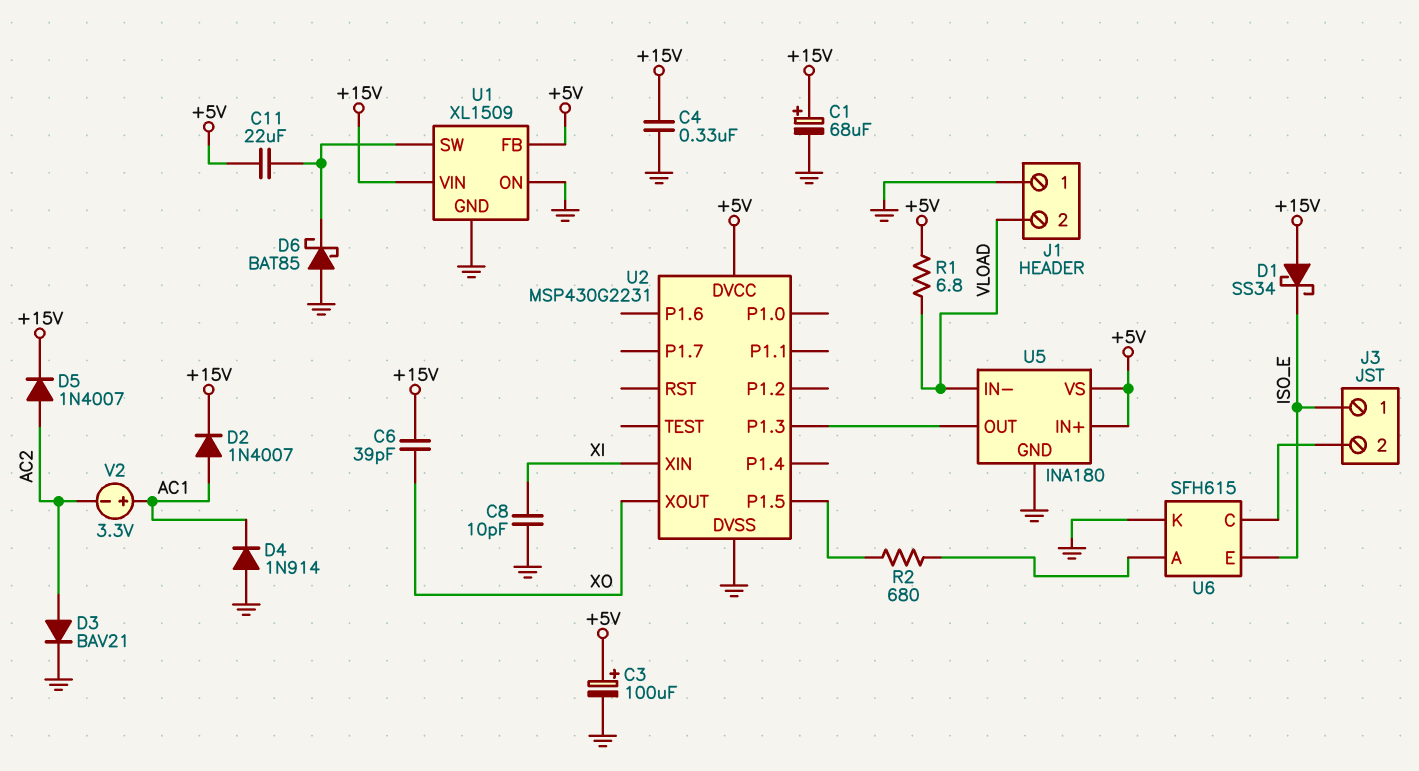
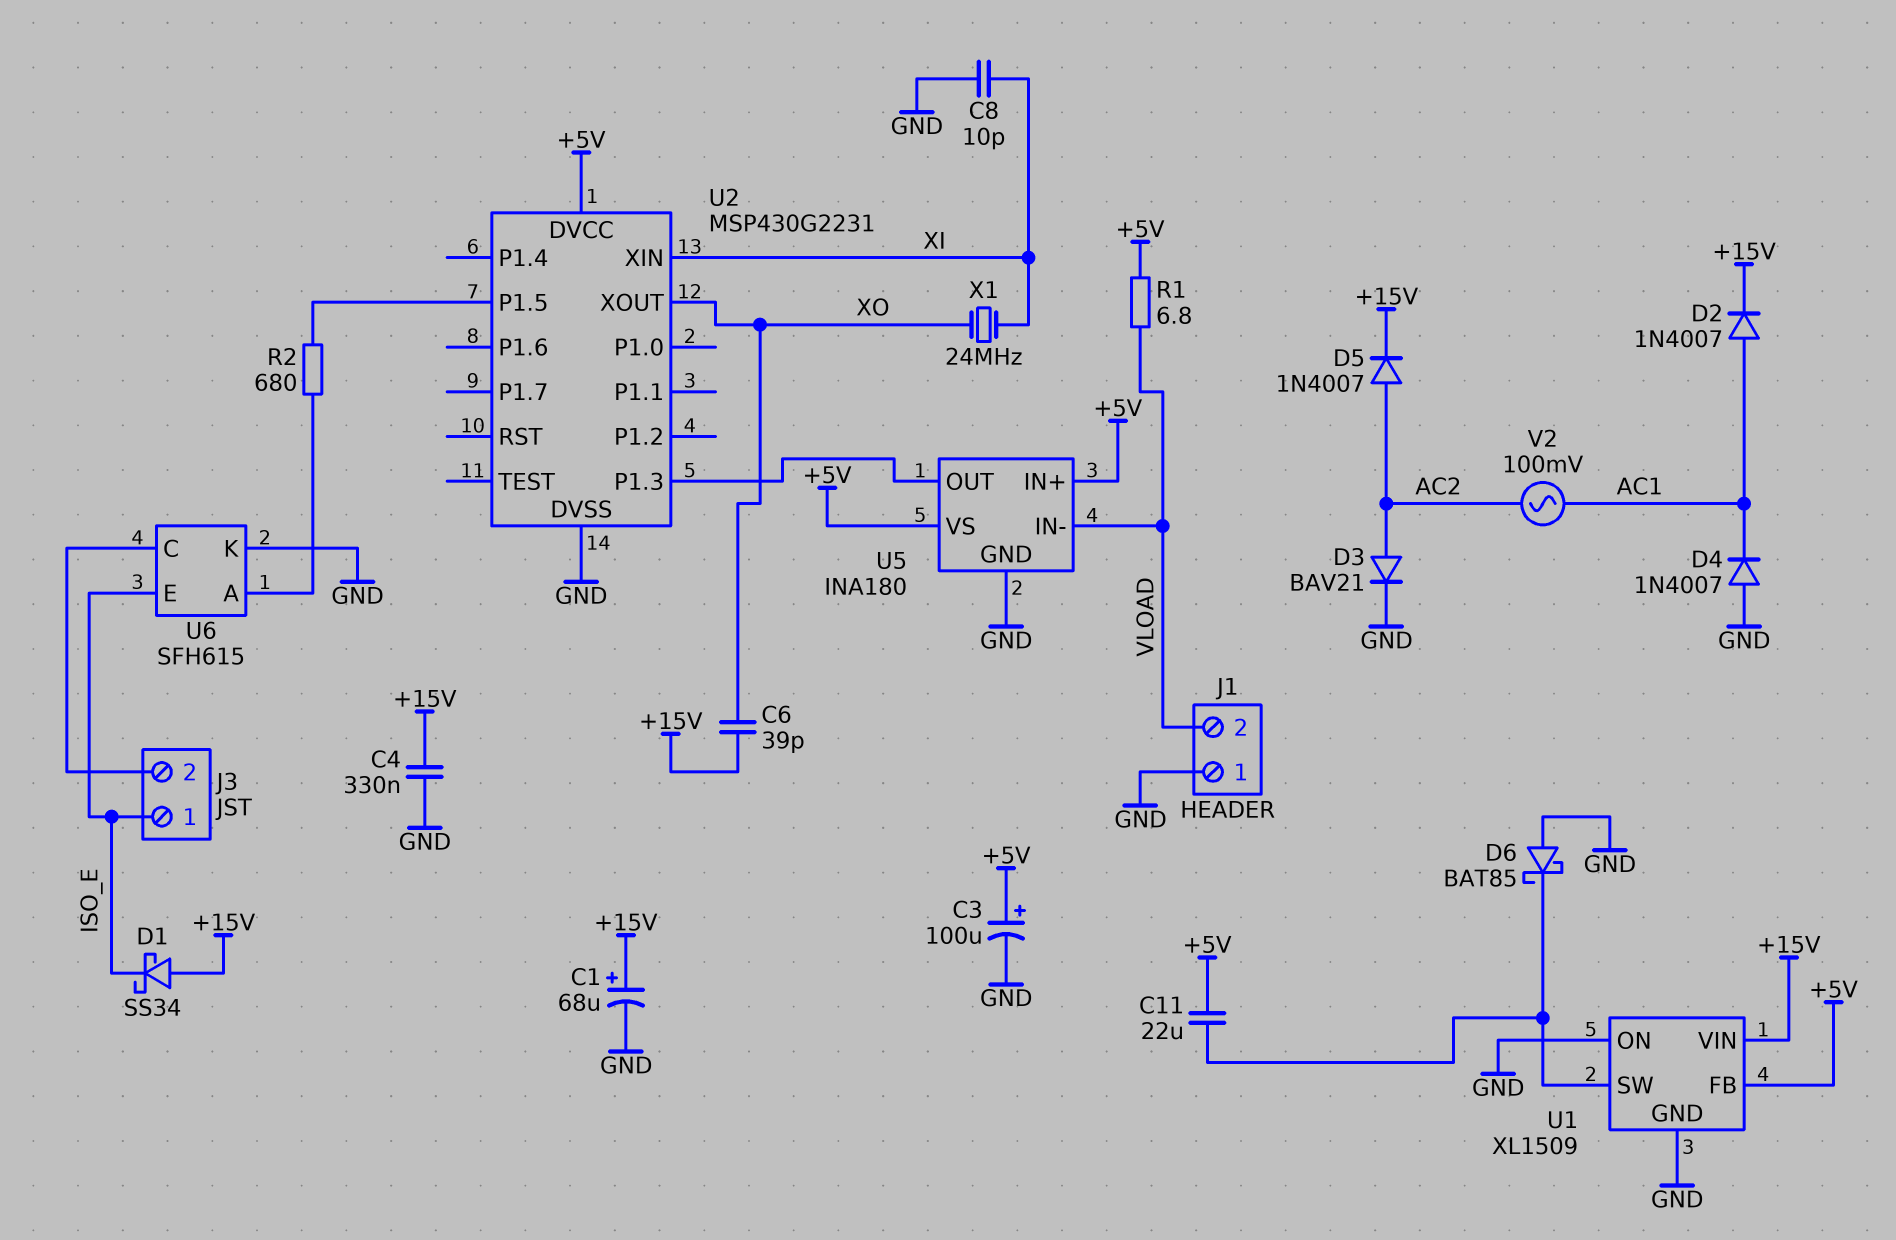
D4: diode 1N914 (A GND, K AC1) -> diode 1N4007 (A GND, K AC1)
V2: 3.3V (plus AC1, minus AC2) -> AC 100mV (AC1, AC2)
X1: none -> 24MHz (XI, XO)

